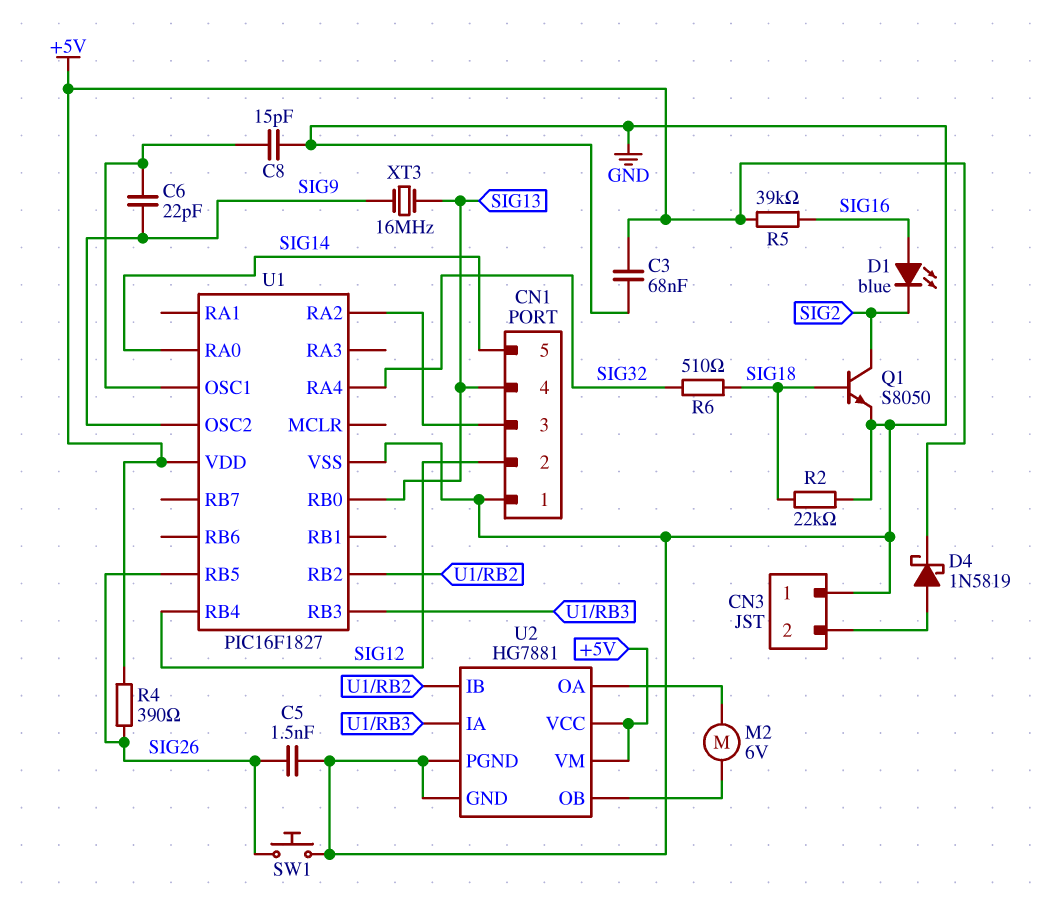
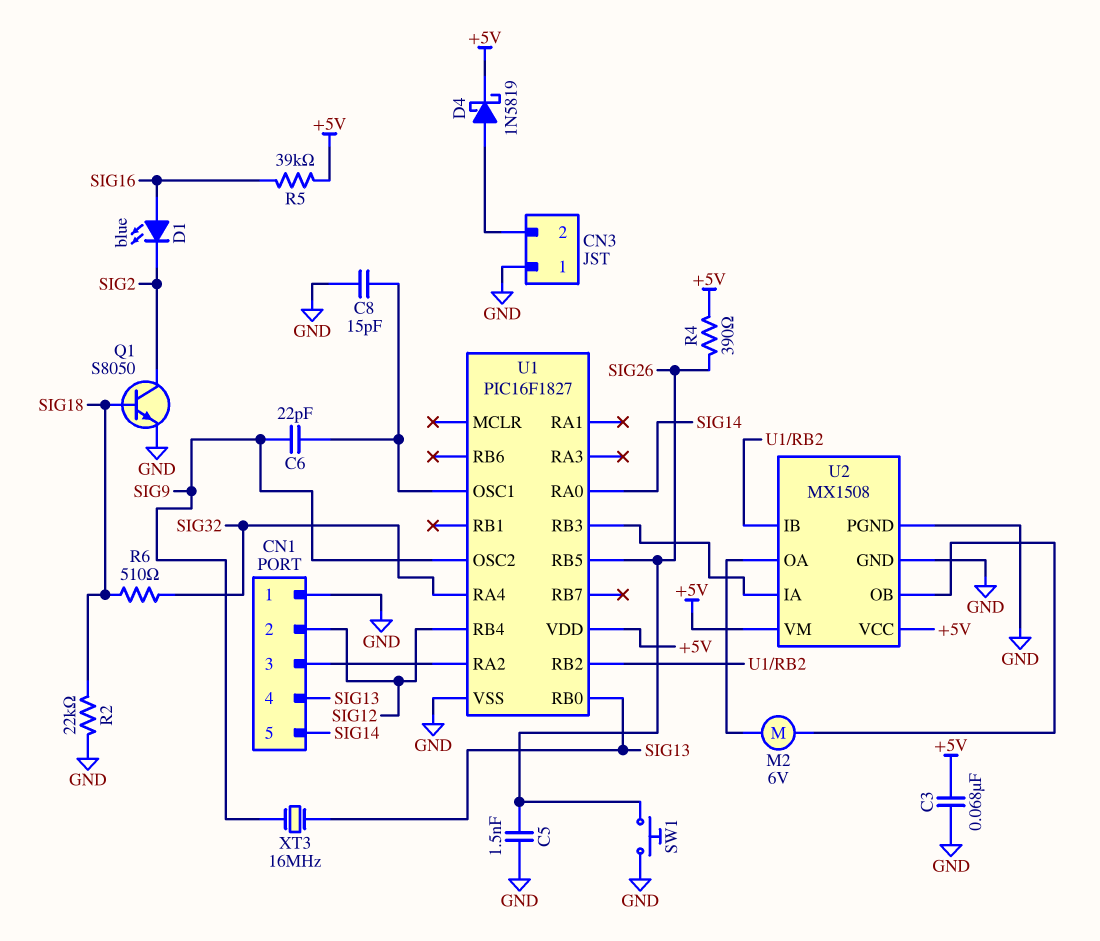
U2: HG7881 -> MX1508

